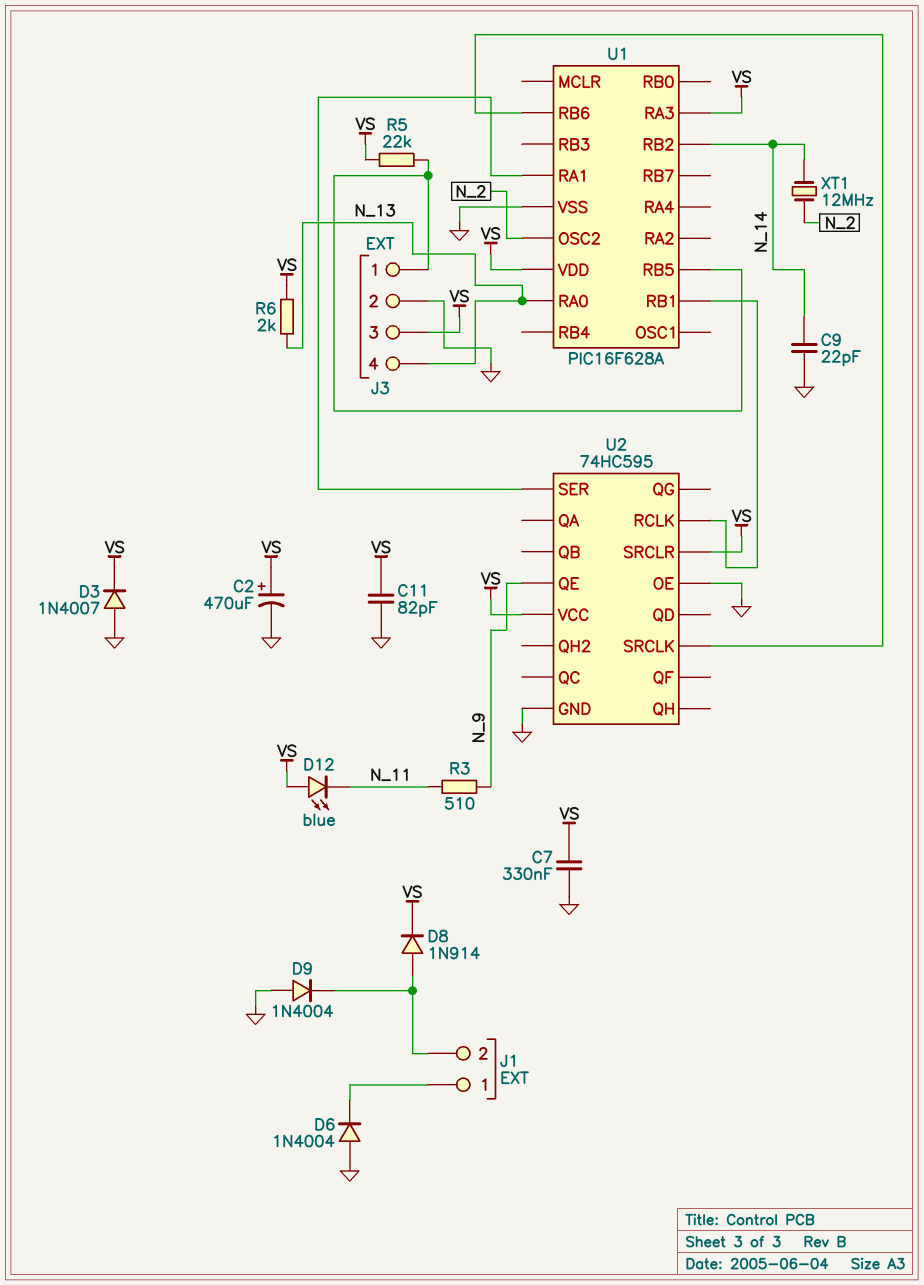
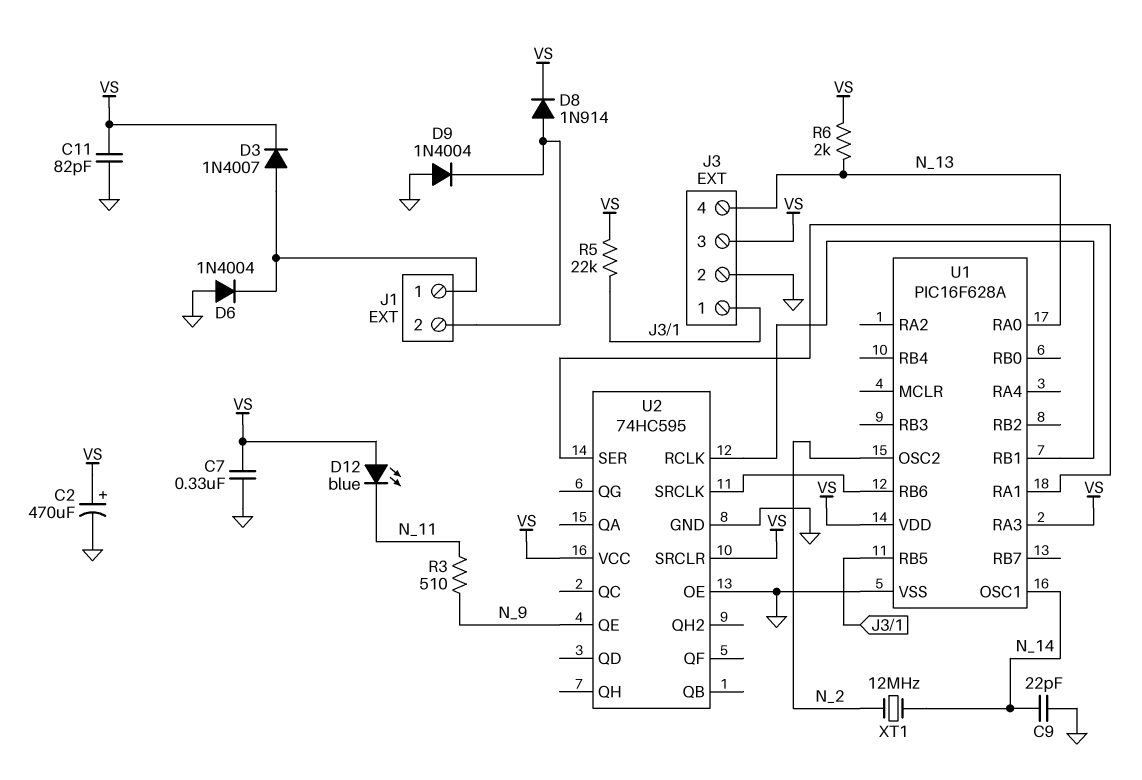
D3: diode 1N4007 (A GND, K VS) -> diode 1N4007 (A J1/1, K VS)
U1 pin OSC1: none -> N_14
U1 pin RB2: N_14 -> none

